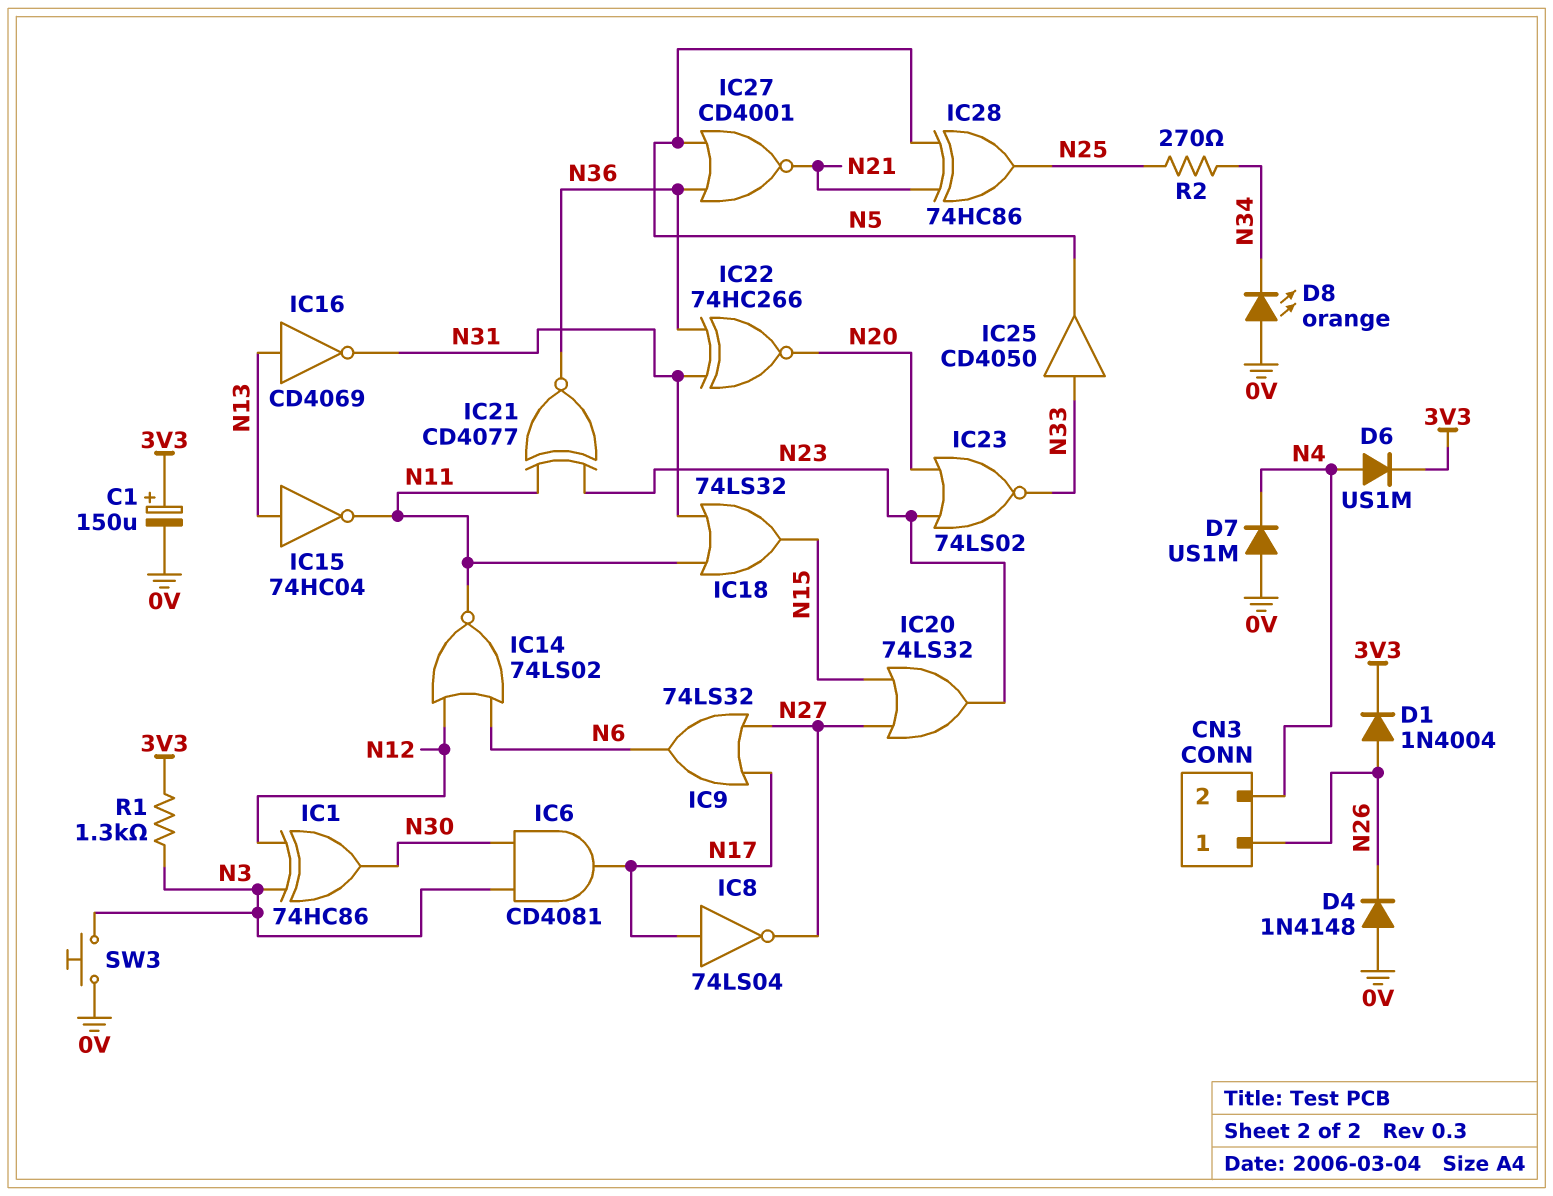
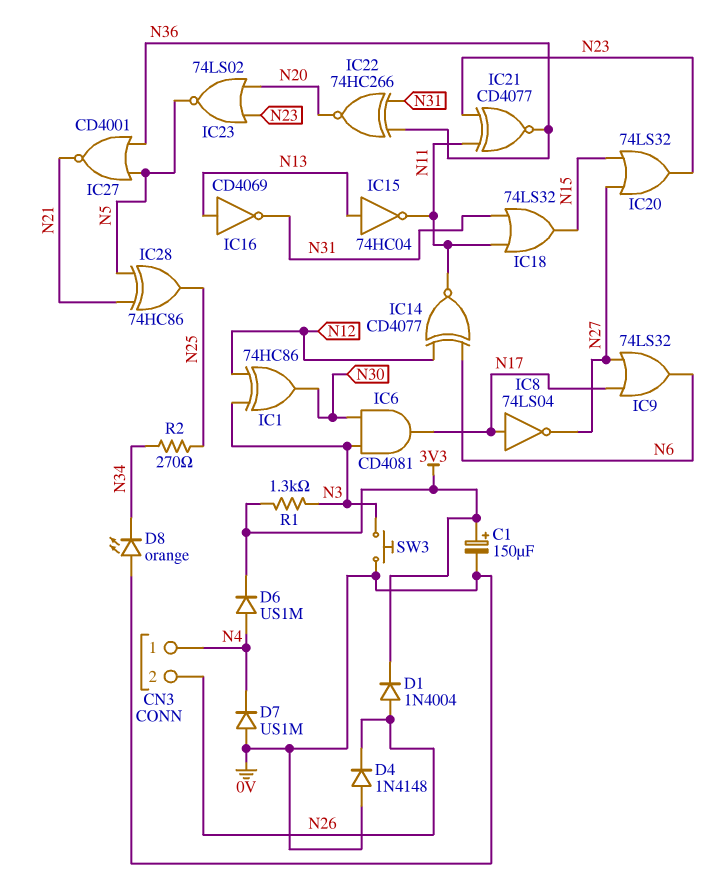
CN3 pin 1: N26 -> N4
CN3 pin 2: N4 -> N26
IC14: NOR 74LS02 (in N6, in N12, out N11) -> XNOR CD4077 (in N6, in N12, out N11)
IC23: NOR 74LS02 (in N20, in N23, out N33) -> NOR 74LS02 (in N20, in N23, out N5)
IC25: buffer CD4050 (in N33, out N5) -> none

